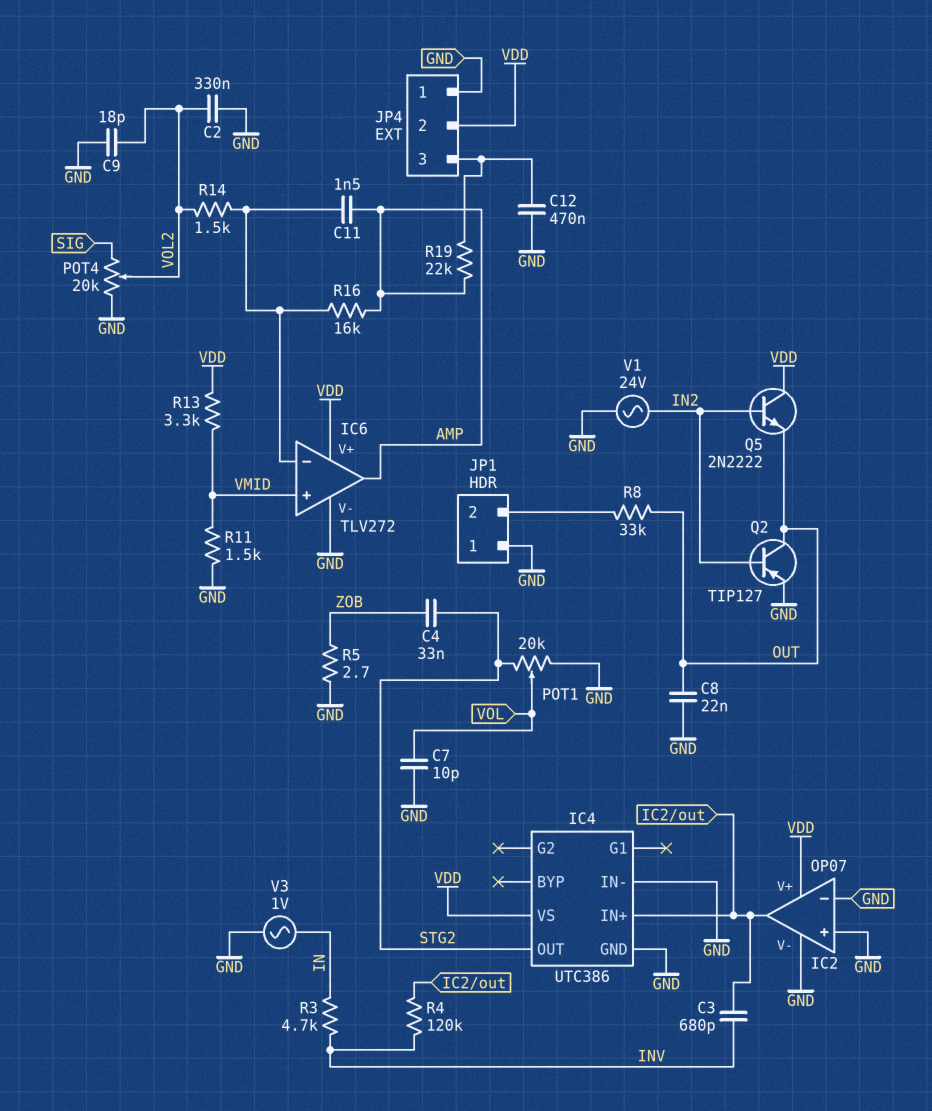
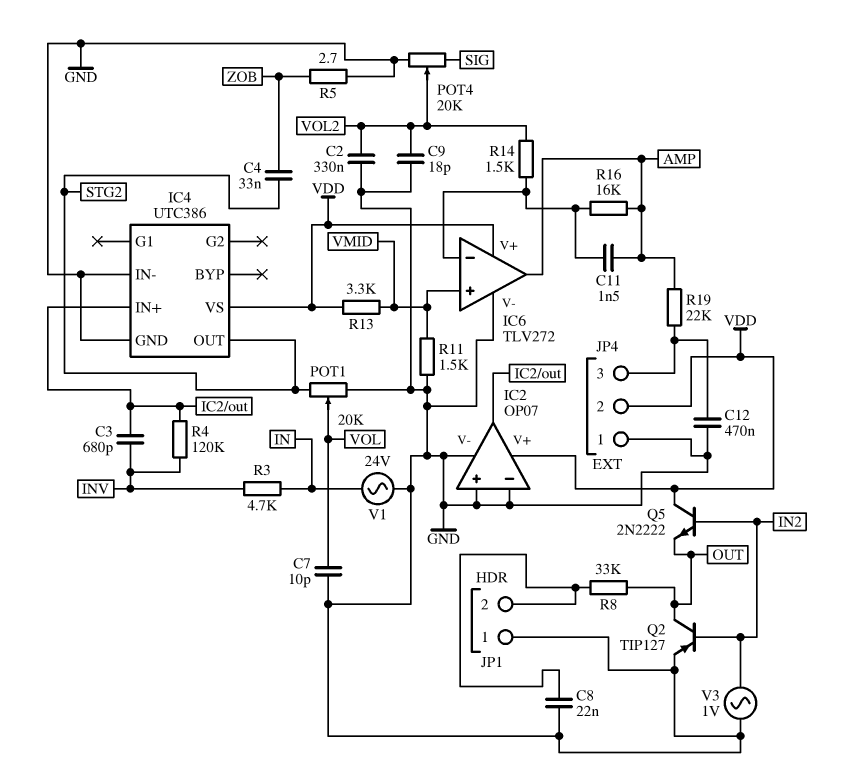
C8: 22nF (GND, OUT) -> 22nF (GND, JP1/2)
V1: AC 24V (GND, IN2) -> AC 24V (GND, IN)
V3: AC 1V (GND, IN) -> AC 1V (GND, IN2)

